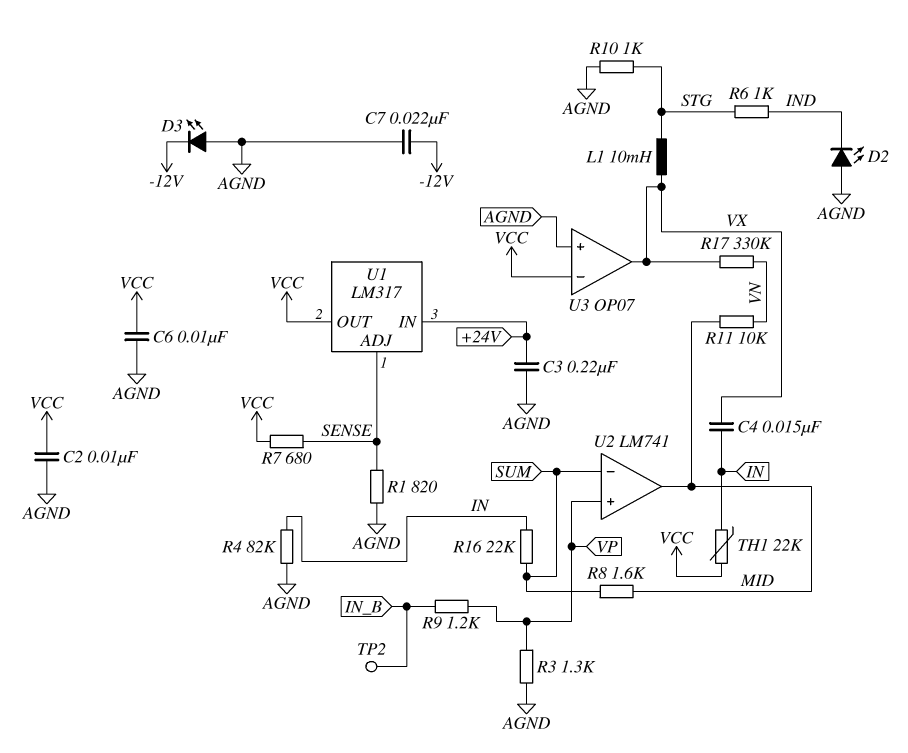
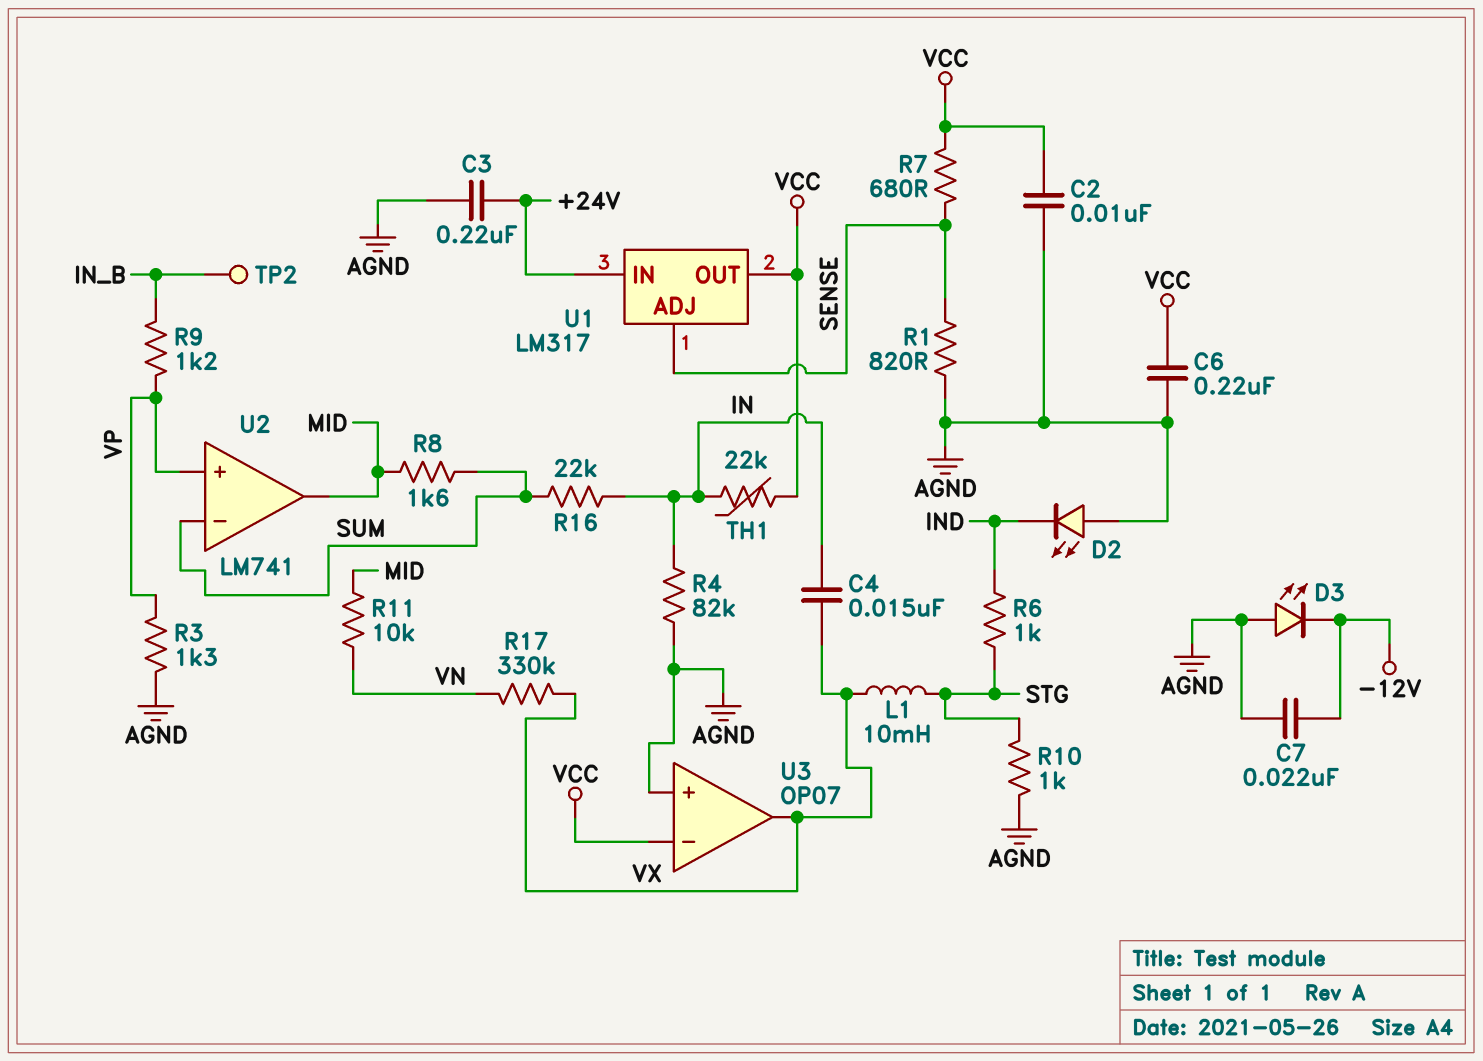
C6: 10nF (AGND, VCC) -> 220nF (AGND, VCC)

